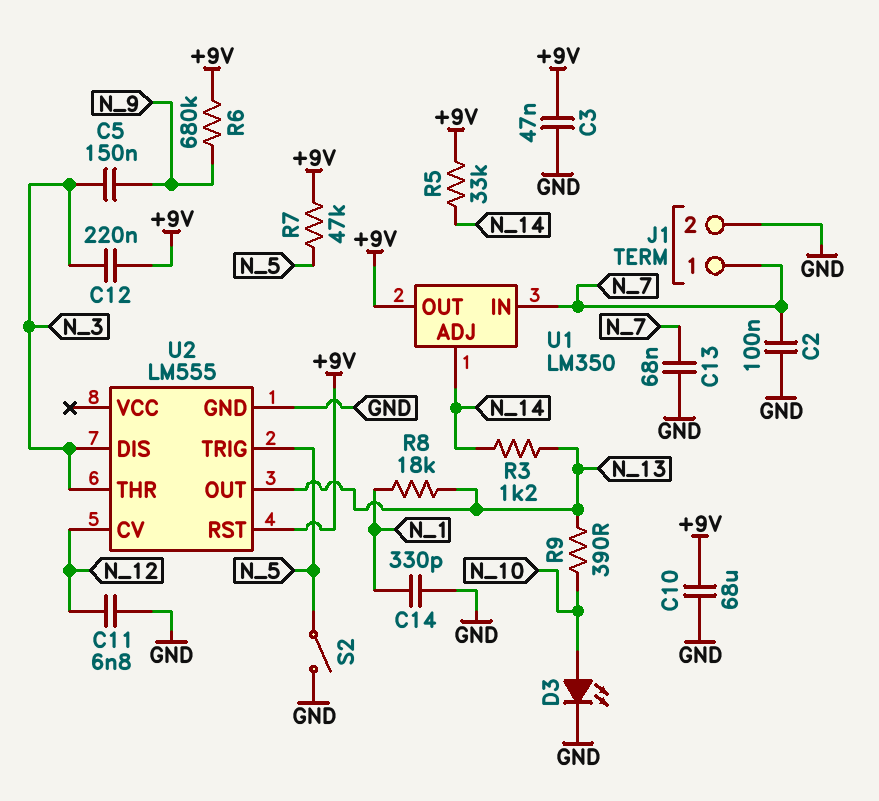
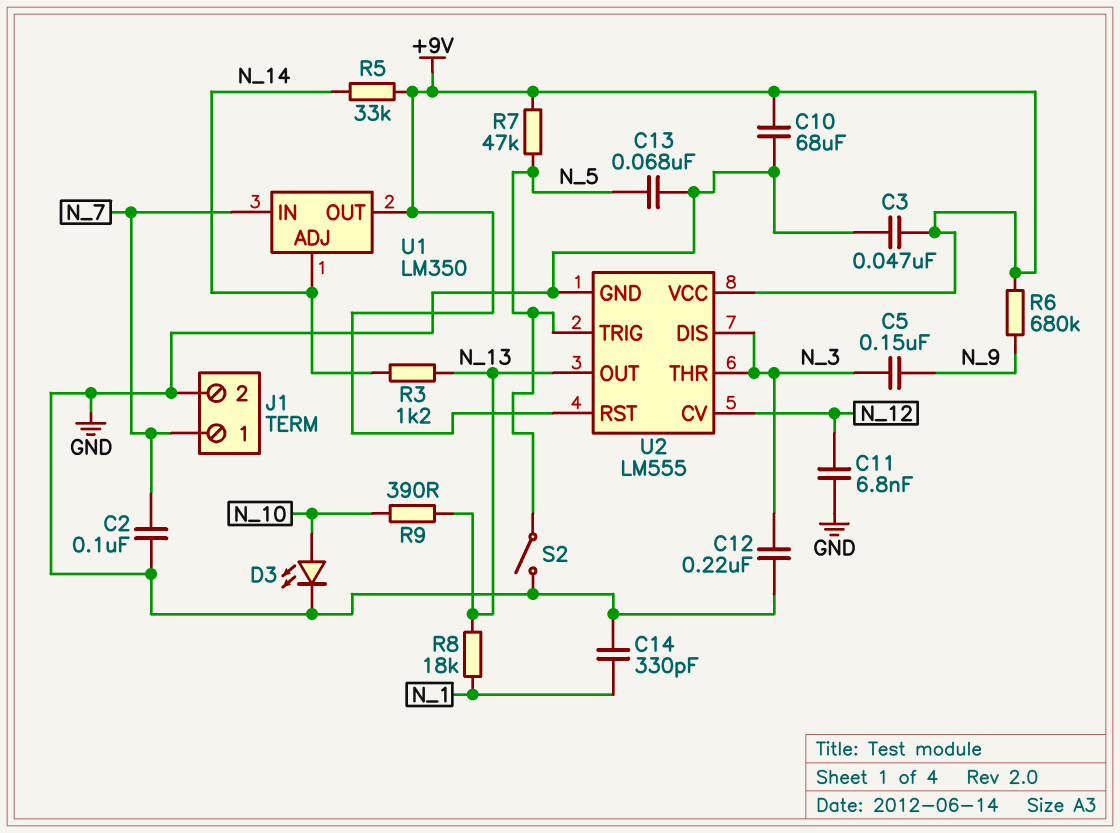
C12: 220nF (+9V, N_3) -> 220nF (GND, N_3)
C13: 68nF (GND, N_7) -> 68nF (GND, N_5)
U2 pin VCC: none -> +9V

